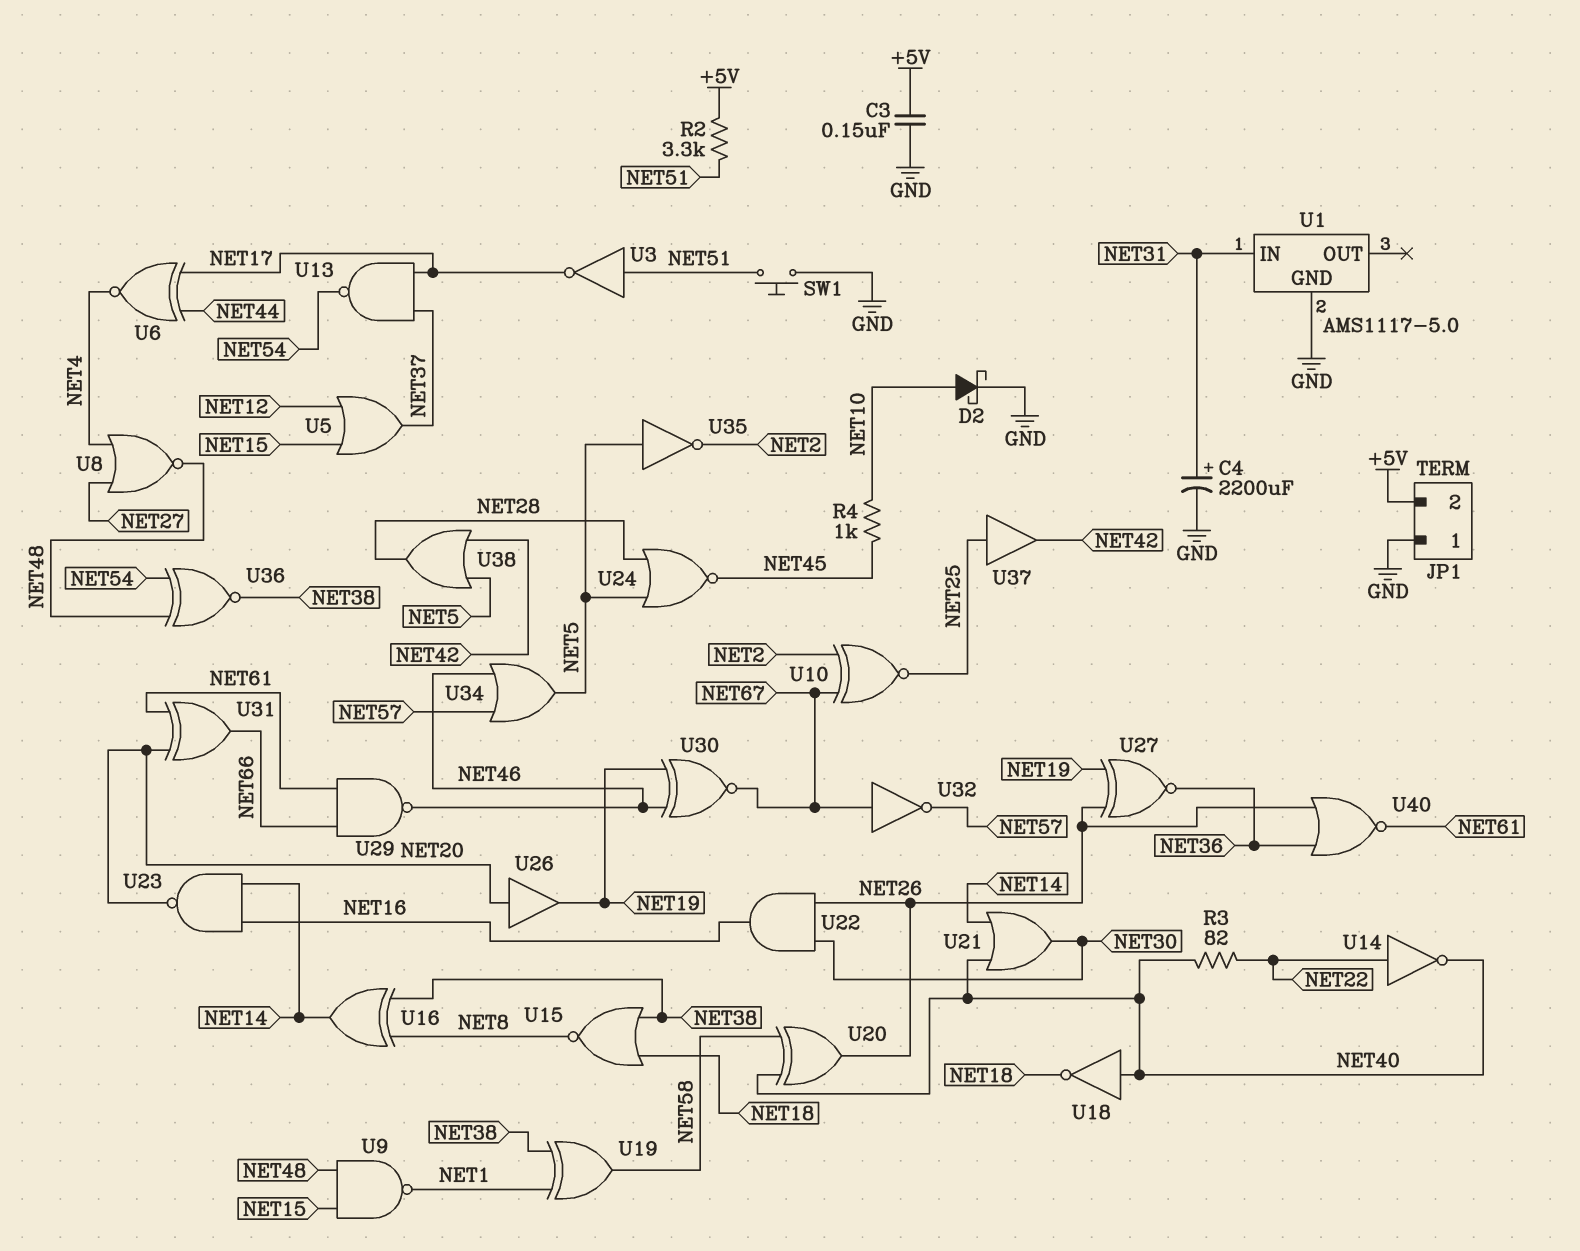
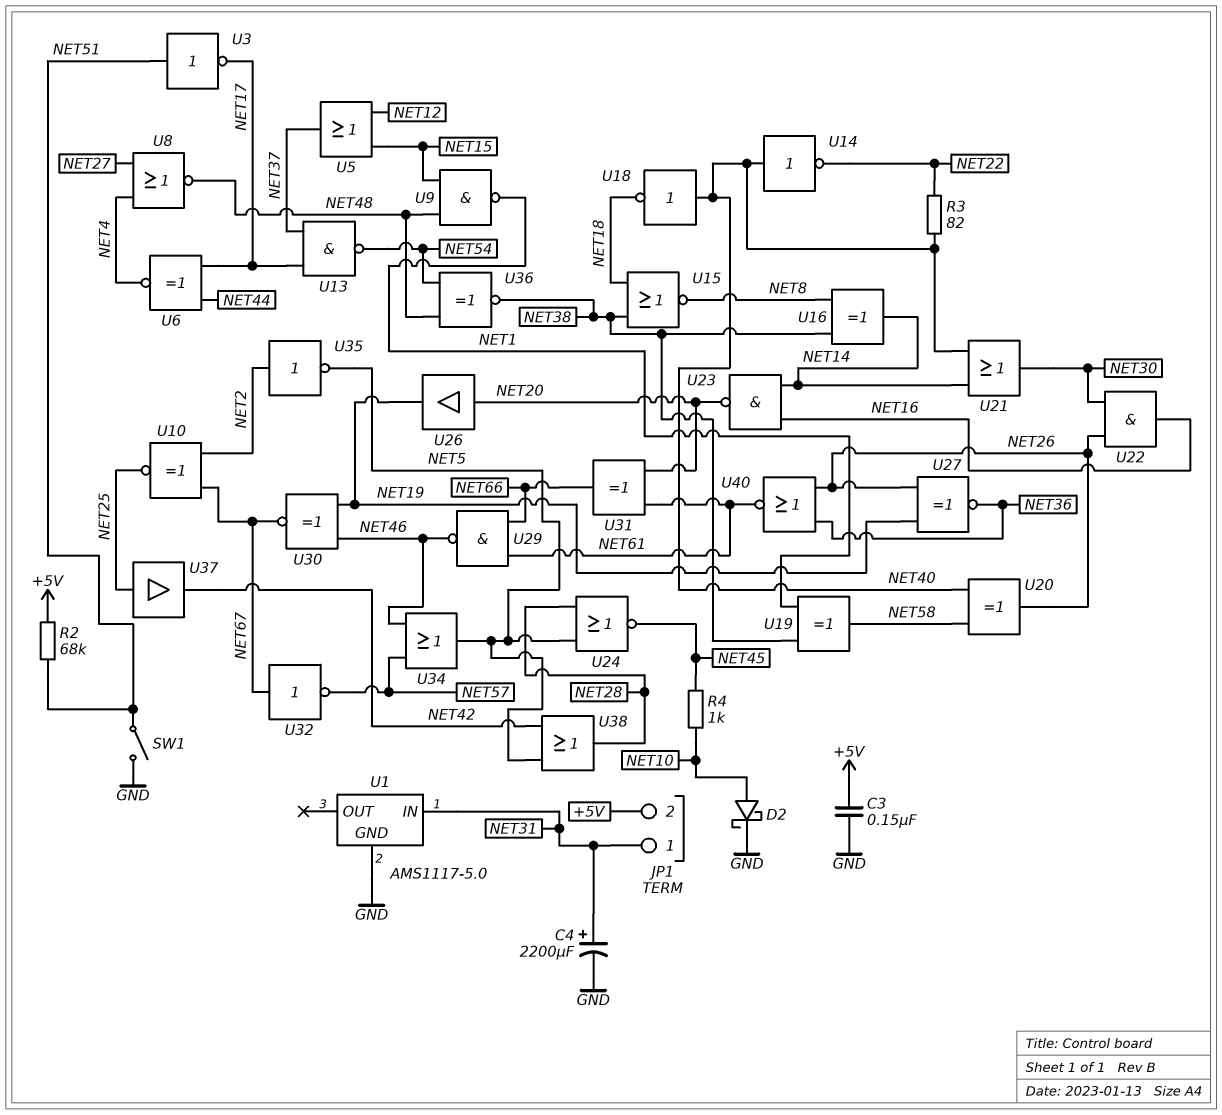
JP1 pin 1: GND -> NET31
R2: 3.3k (+5V, NET51) -> 68k (+5V, NET51)
SW1: button (GND, NET51) -> switch (GND, NET51)
U14: NOT (in NET22, out NET40) -> NOT (in NET40, out NET22)
U35: NOT (in NET5, out NET2) -> NOT (in NET2, out NET5)

